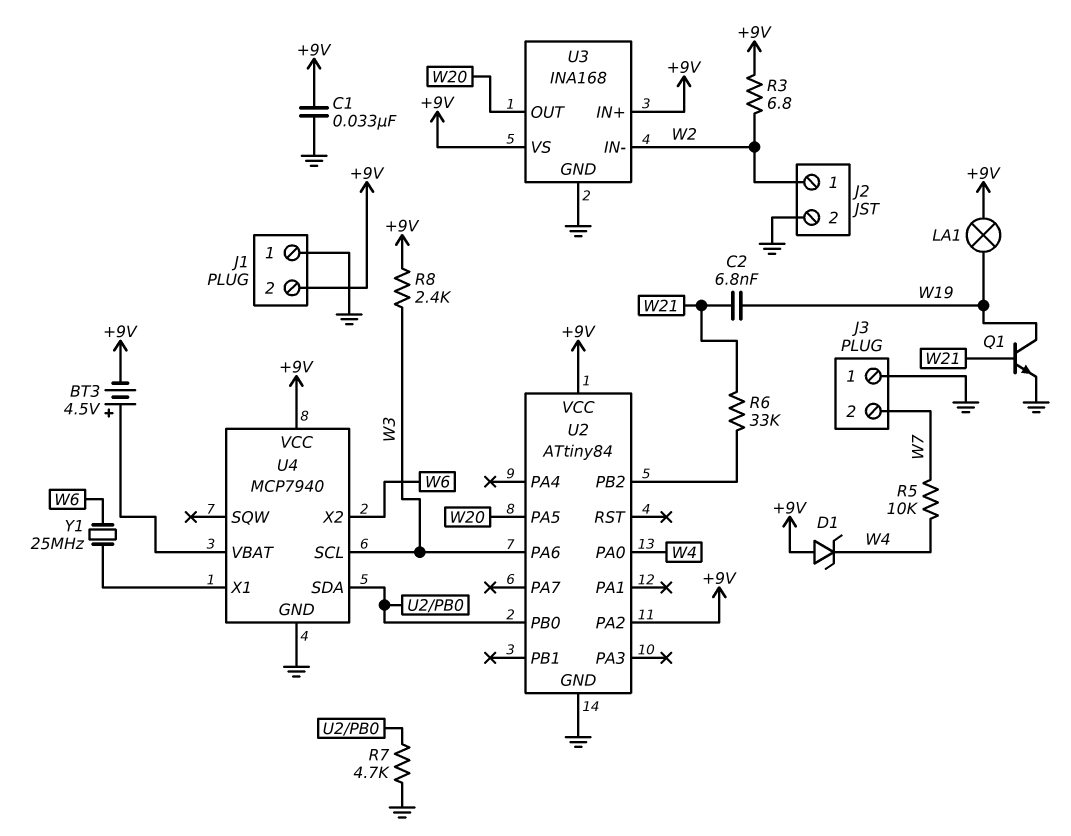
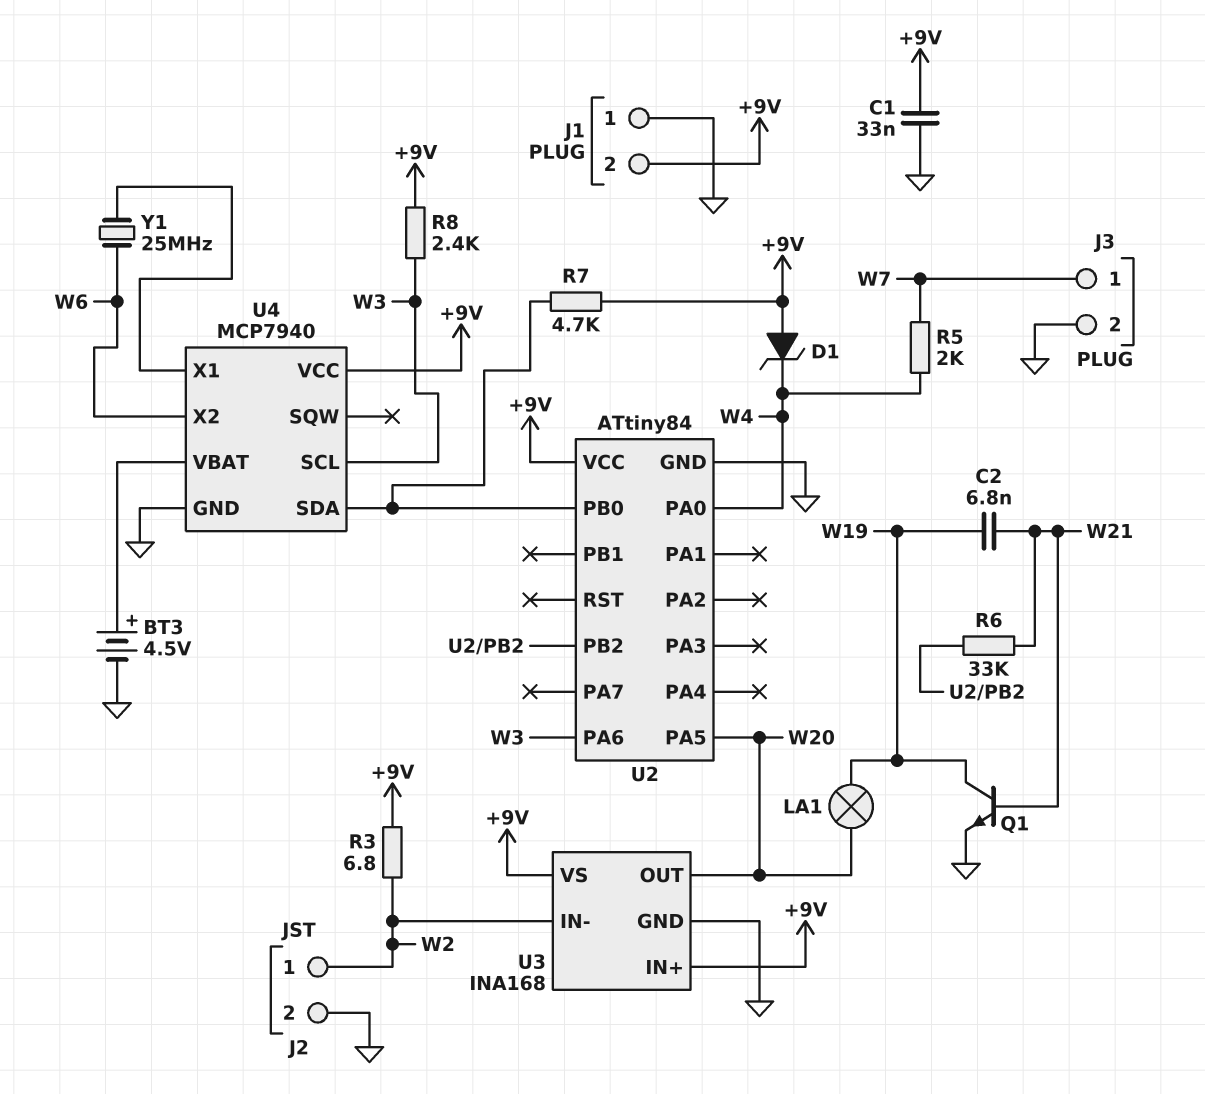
BT3: 4.5V (plus U4/VBAT, minus +9V) -> 4.5V (plus U4/VBAT, minus GND)
J3 pin 1: GND -> W7
J3 pin 2: W7 -> GND
LA1: lamp (+9V, W19) -> lamp (W19, W20)
R5: 10k (W4, W7) -> 2k (W4, W7)
R7: 4.7k (GND, U2/PB0) -> 4.7k (+9V, U2/PB0)
U2 pin PA2: +9V -> none

